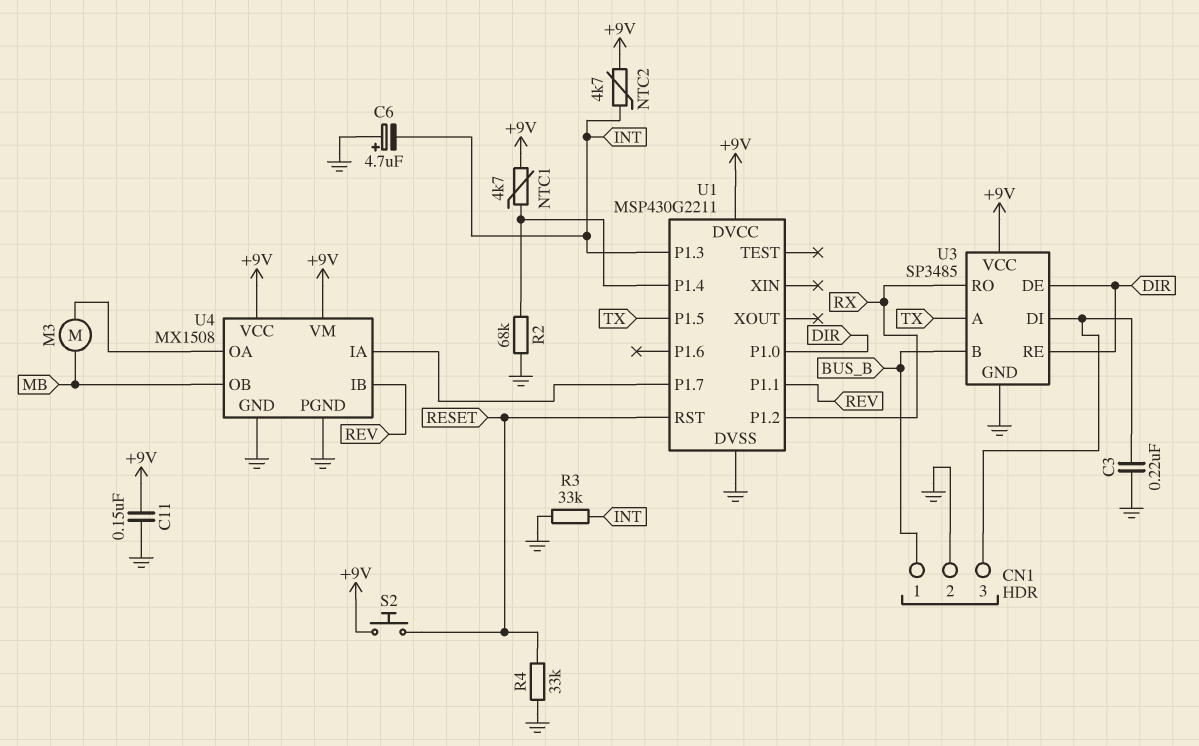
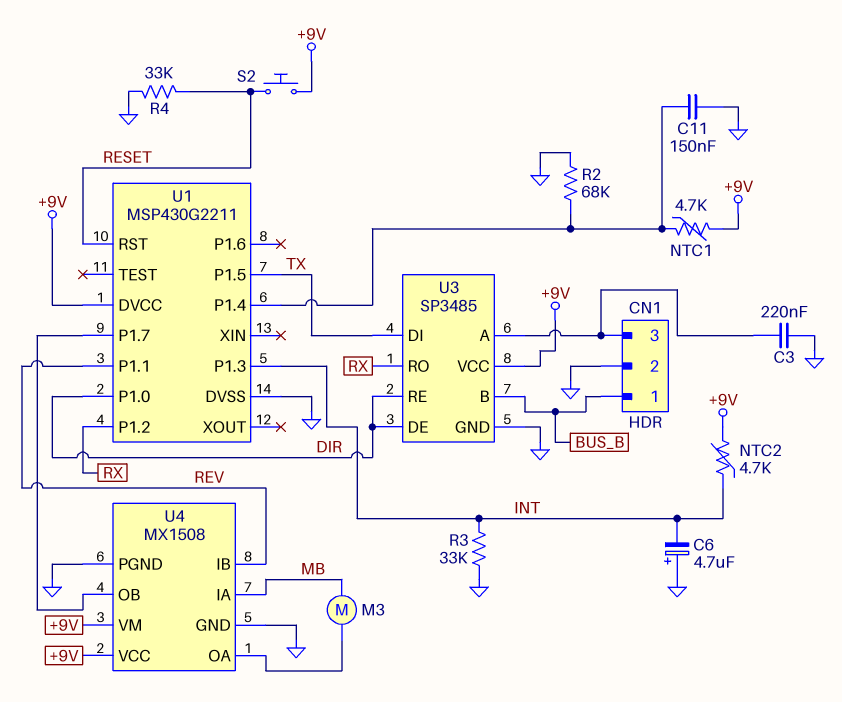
C11: 150nF (+9V, GND) -> 150nF (GND, U1/P1.4)
U3 pin A: TX -> CN1/3
U3 pin DI: CN1/3 -> TX
U4 pin IA: U1/P1.7 -> MB
U4 pin OB: MB -> U1/P1.7

